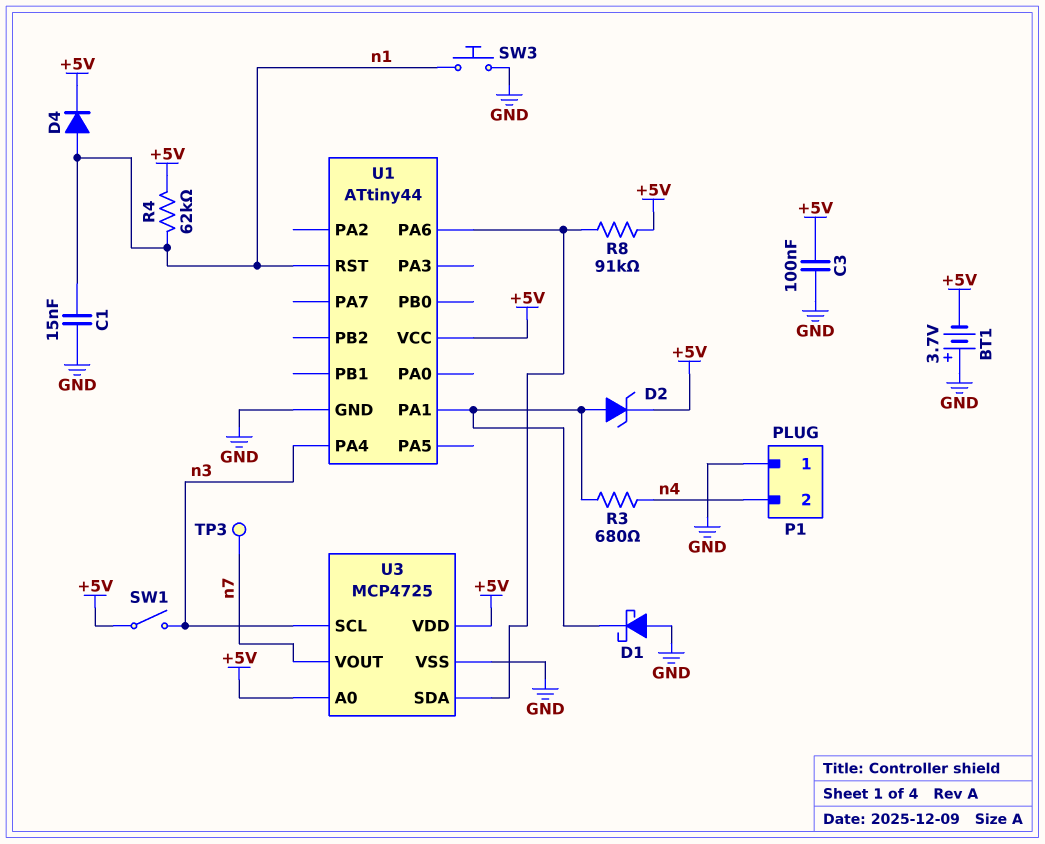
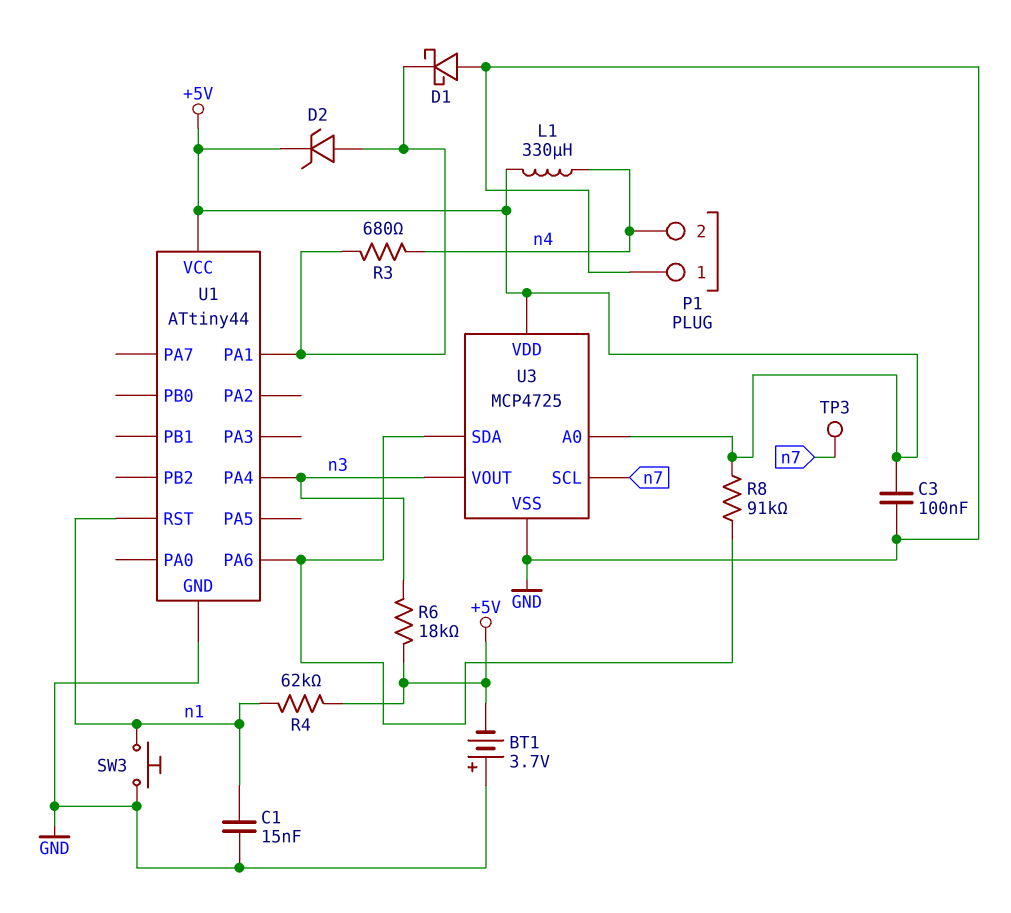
D4: diode (A n1, K +5V) -> none
L1: none -> 330uH (+5V, n4)
R6: none -> 18k (+5V, n3)
SW1: switch (+5V, n3) -> none
U3 pin SCL: n3 -> n7
U3 pin VOUT: n7 -> n3

